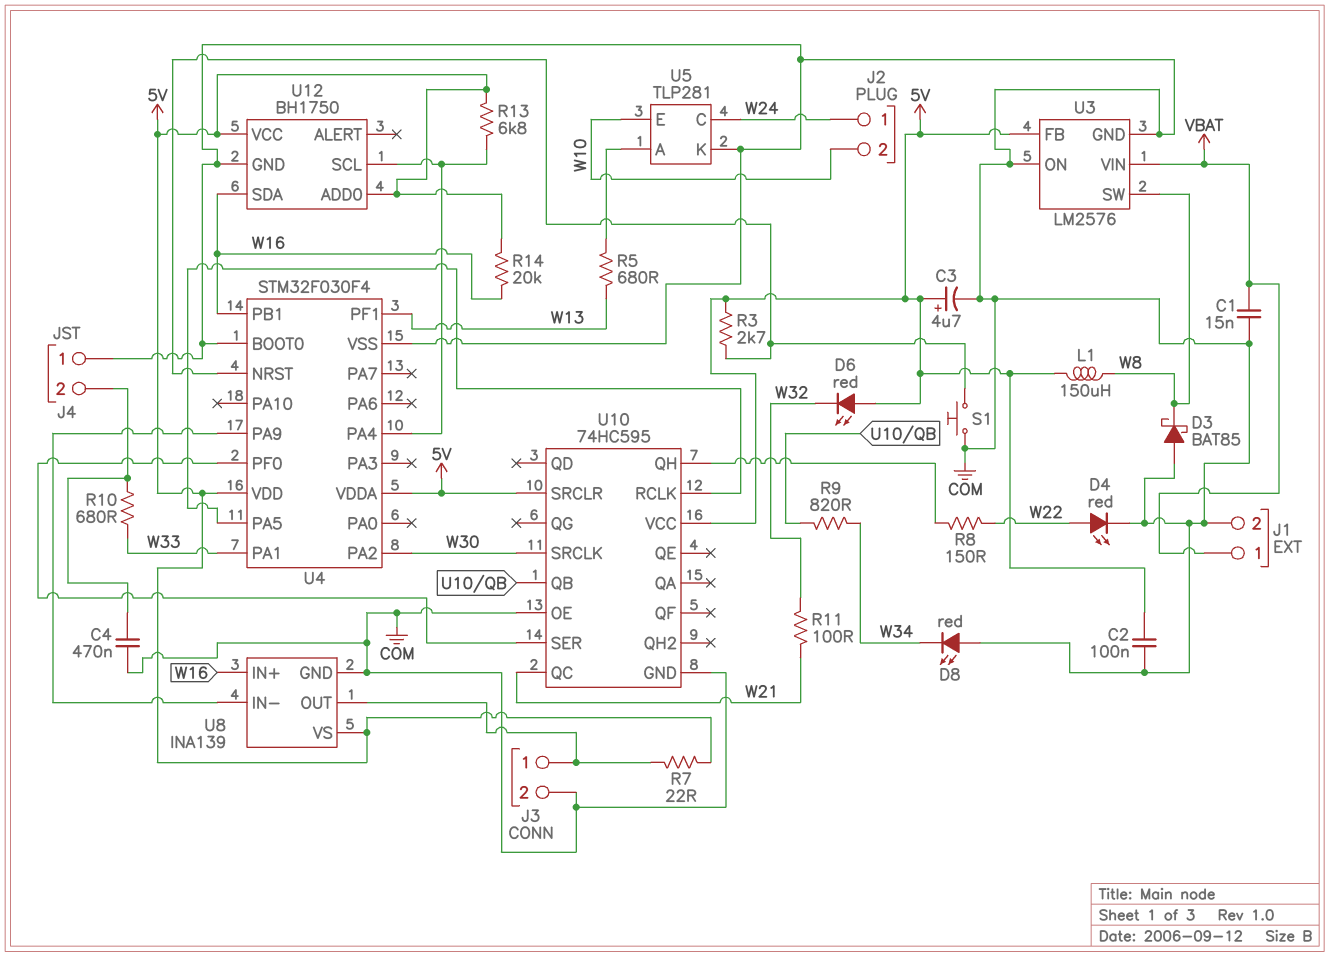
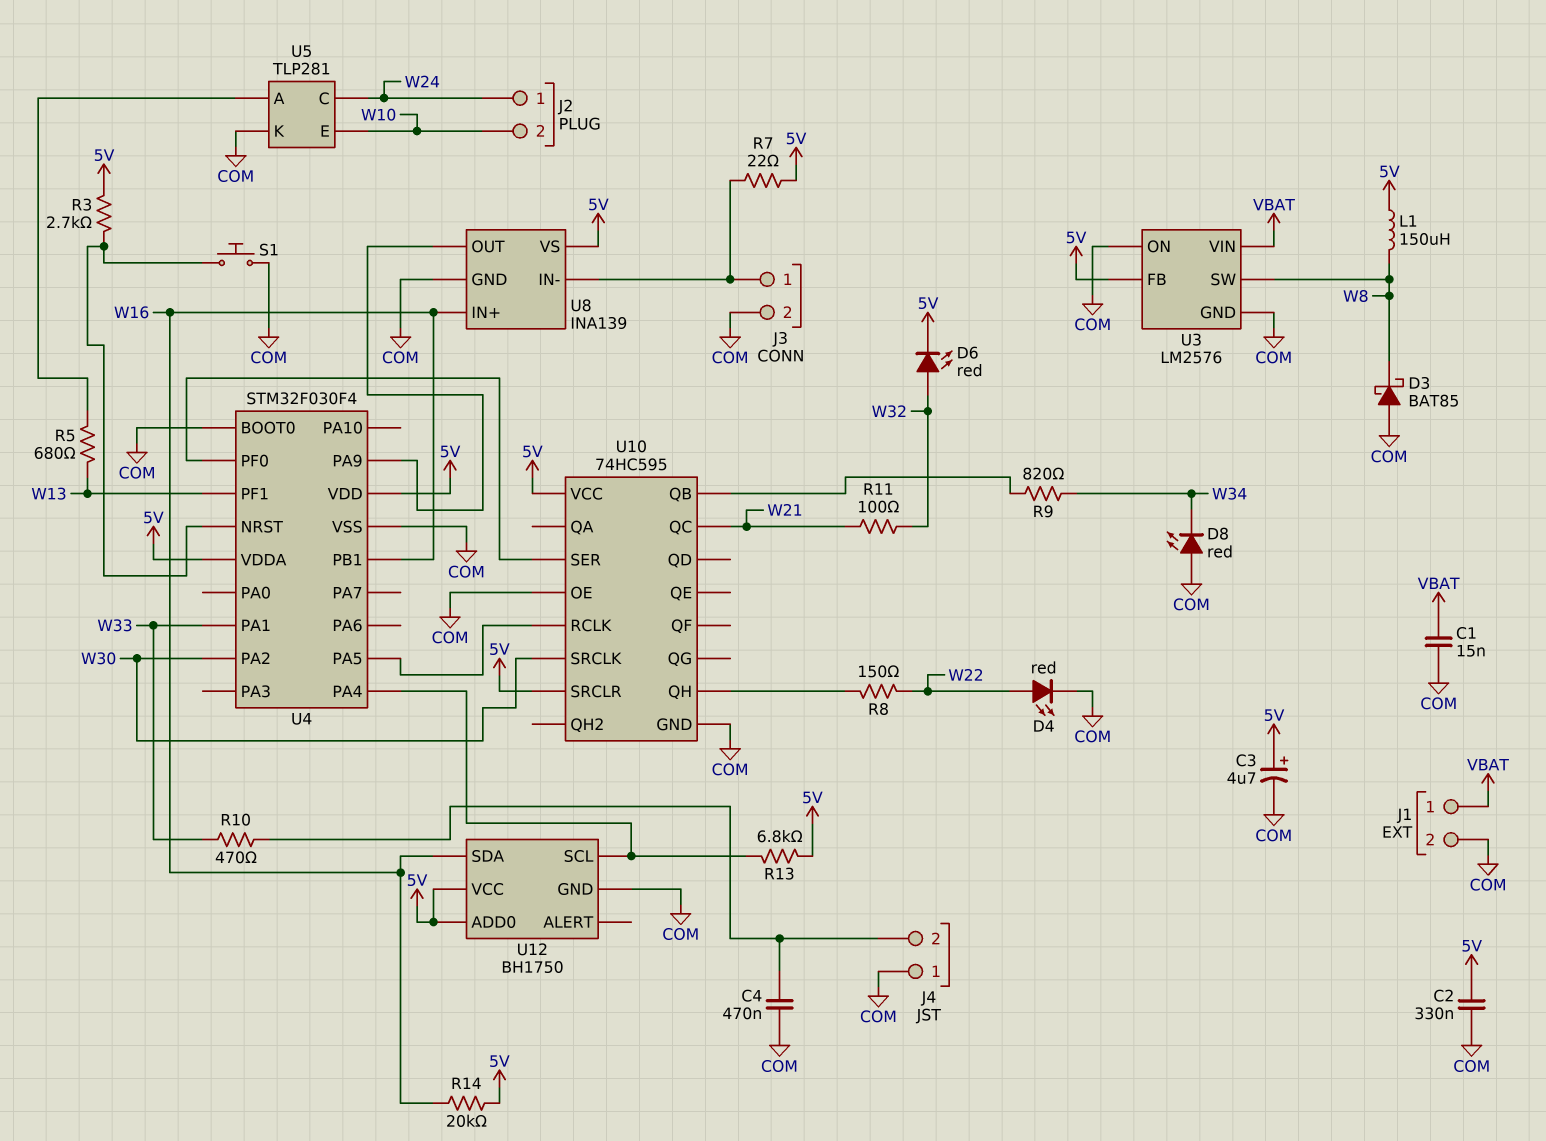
C2: 100nF (5V, COM) -> 330nF (5V, COM)
D6: LED red (A 5V, K W32) -> LED red (A W32, K 5V)
R10: 680 (J4/2, W33) -> 470 (J4/2, W33)
U8 pin IN-: U4/PA9 -> J3/1
U8 pin OUT: J3/1 -> U4/PA9

